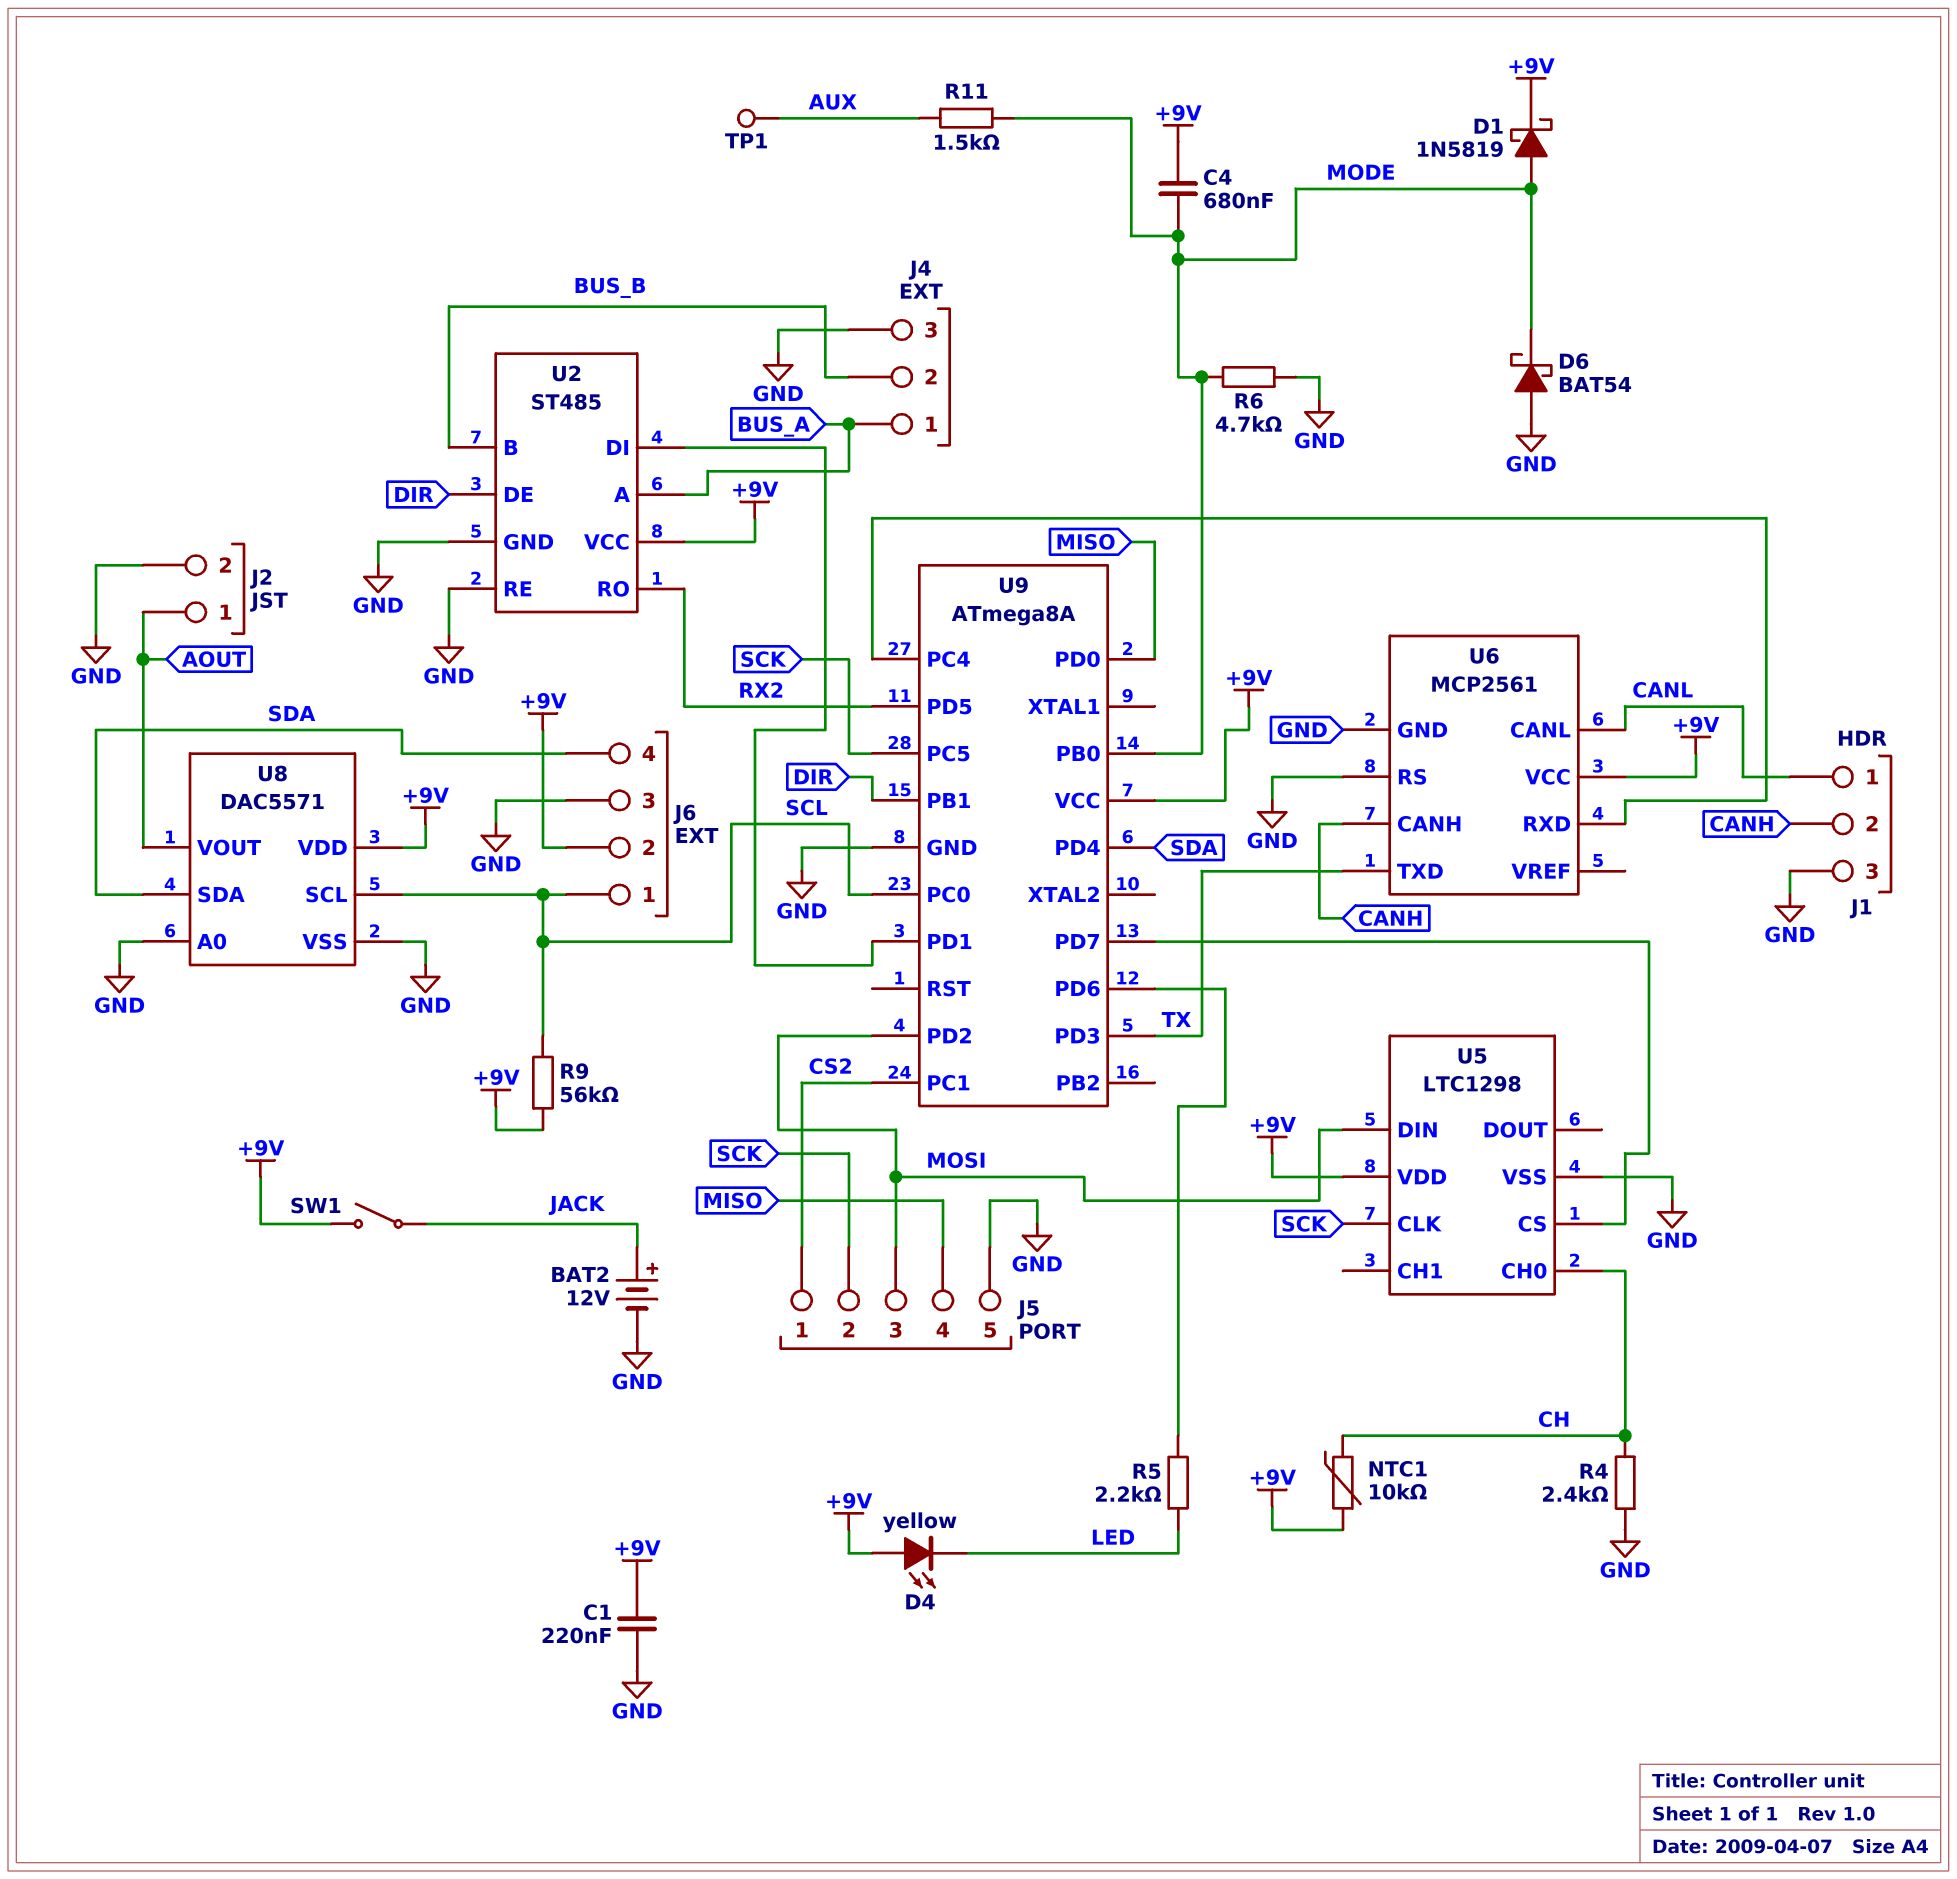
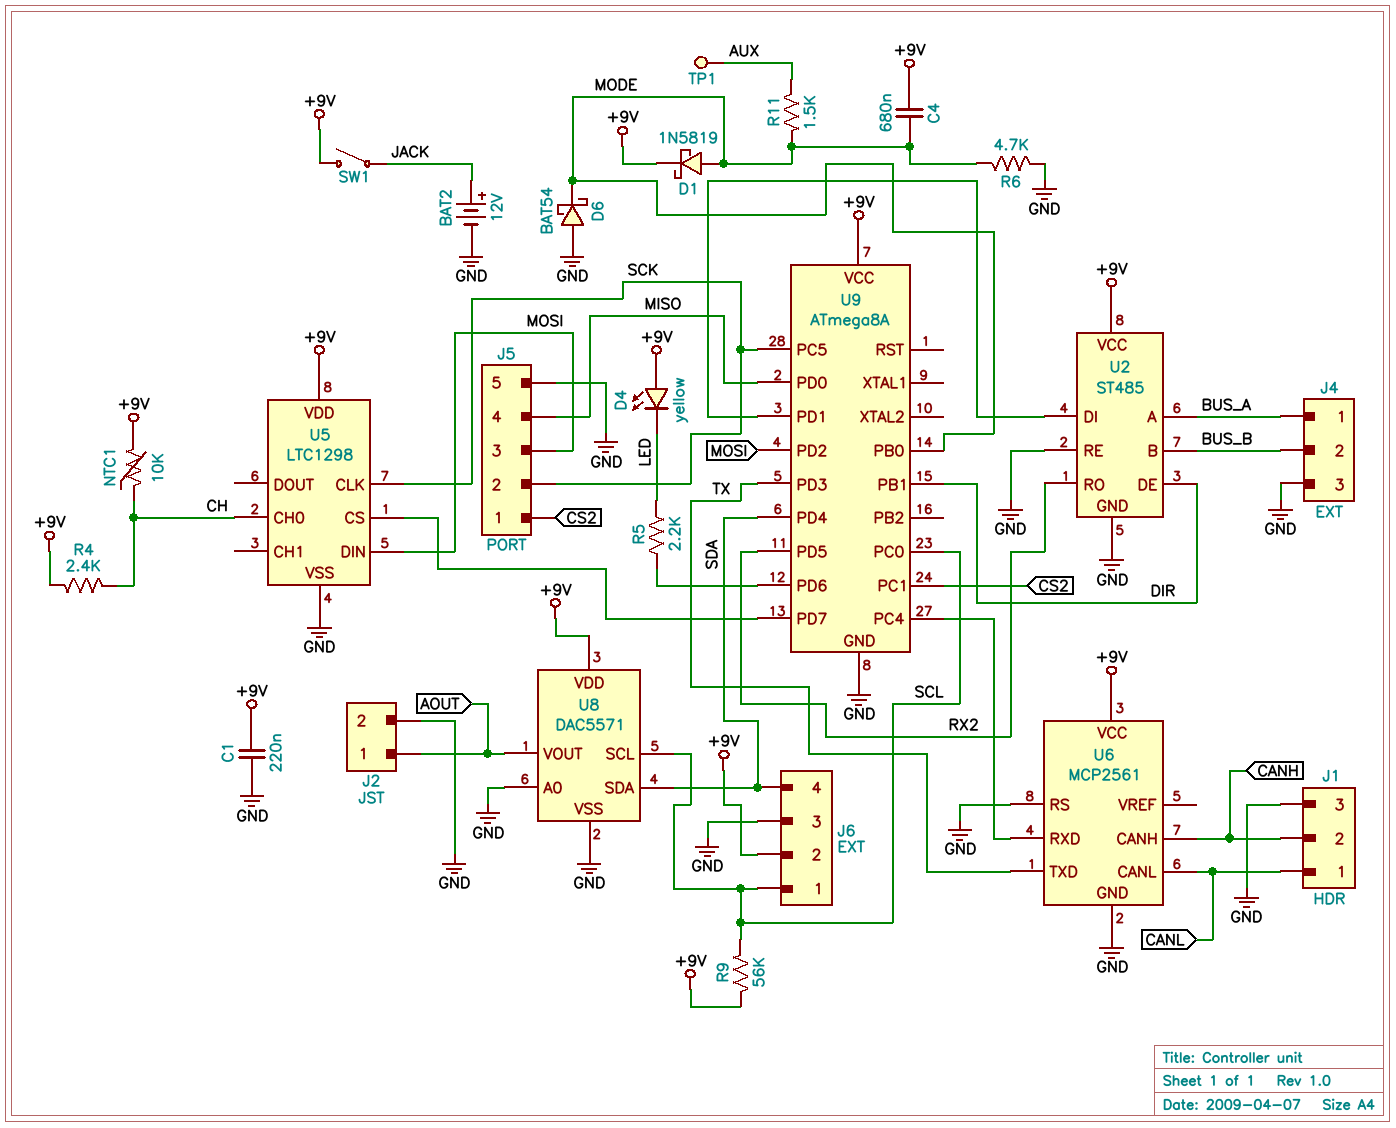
R4: 2.4k (CH, GND) -> 2.4k (+9V, CH)

